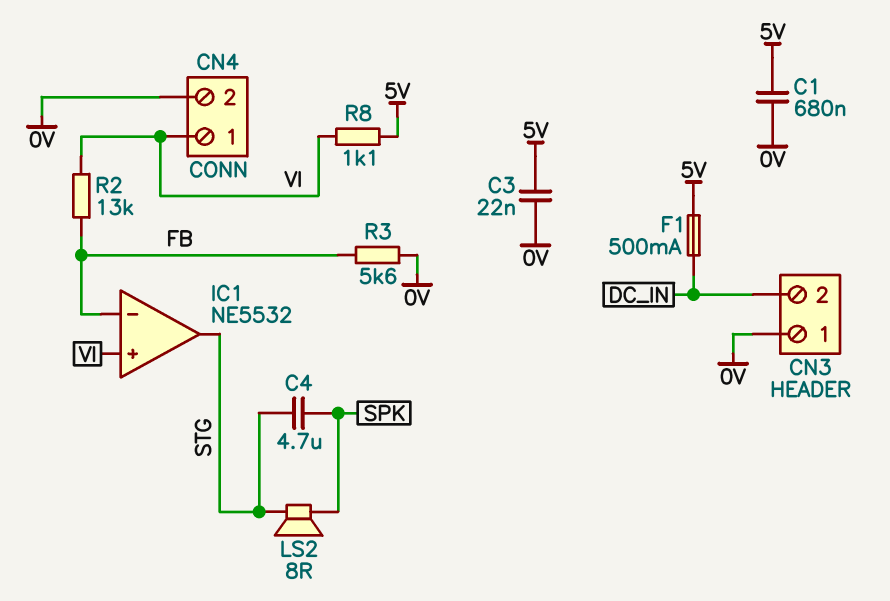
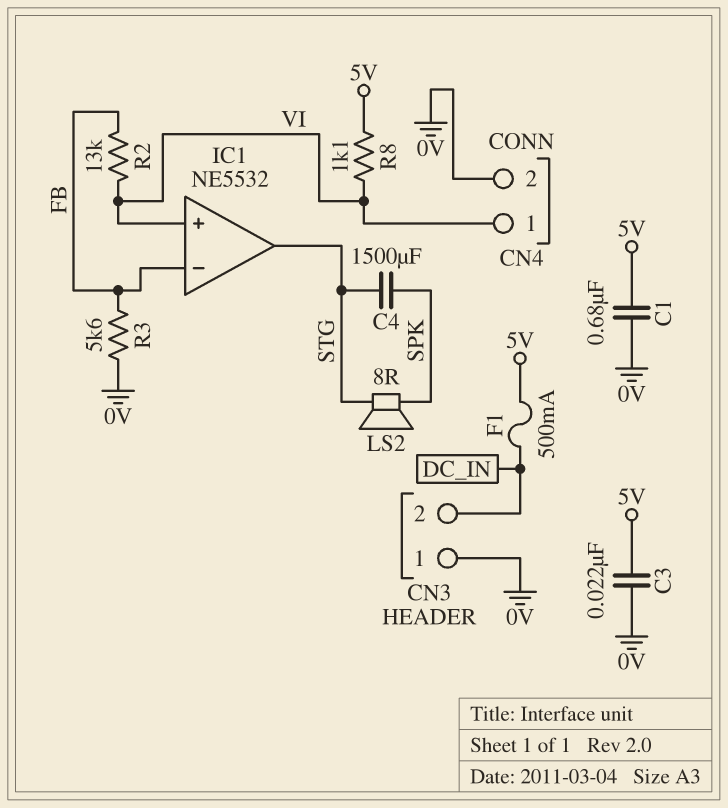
C4: 4.7uF (SPK, STG) -> 1500uF (SPK, STG)

